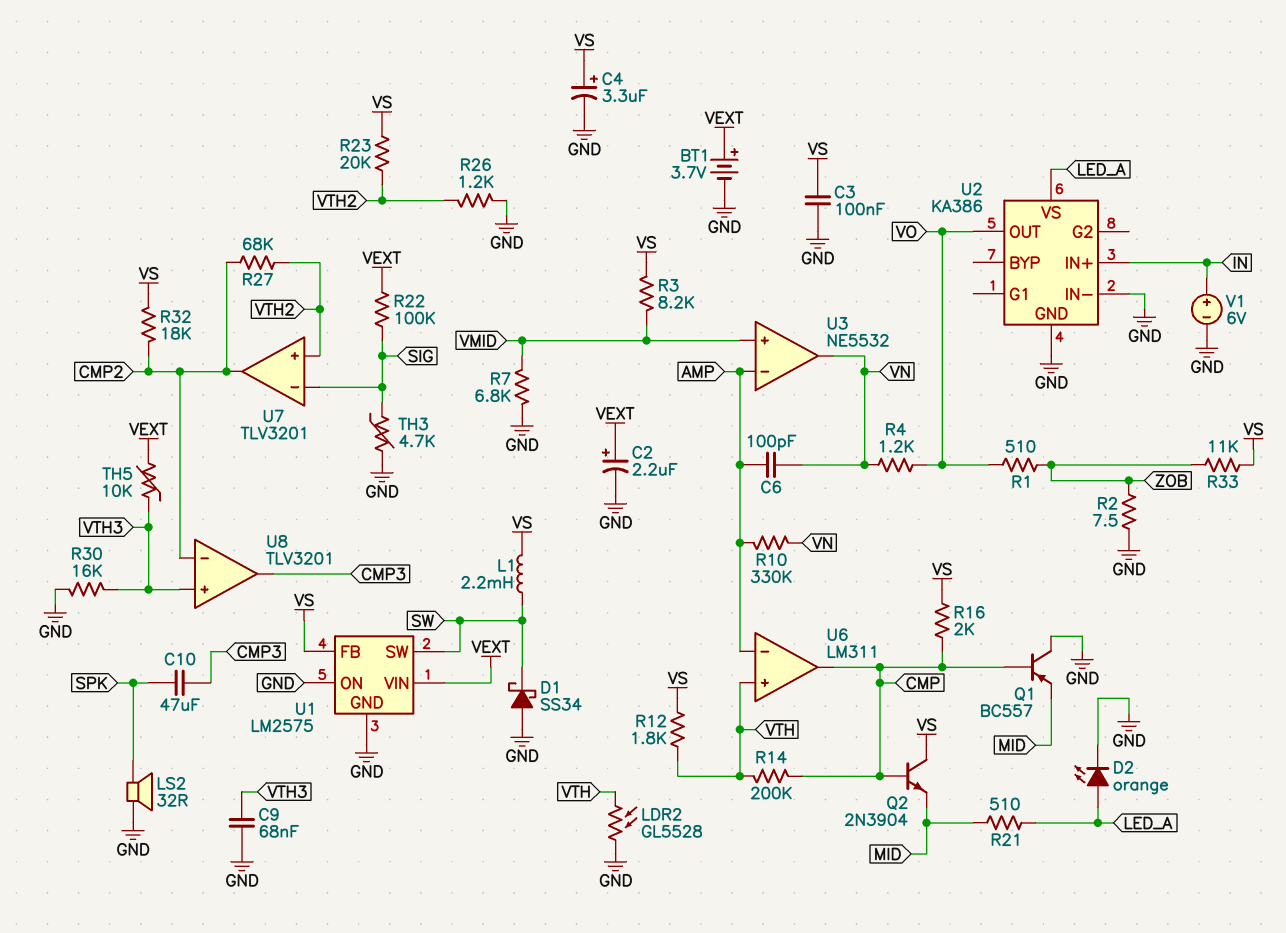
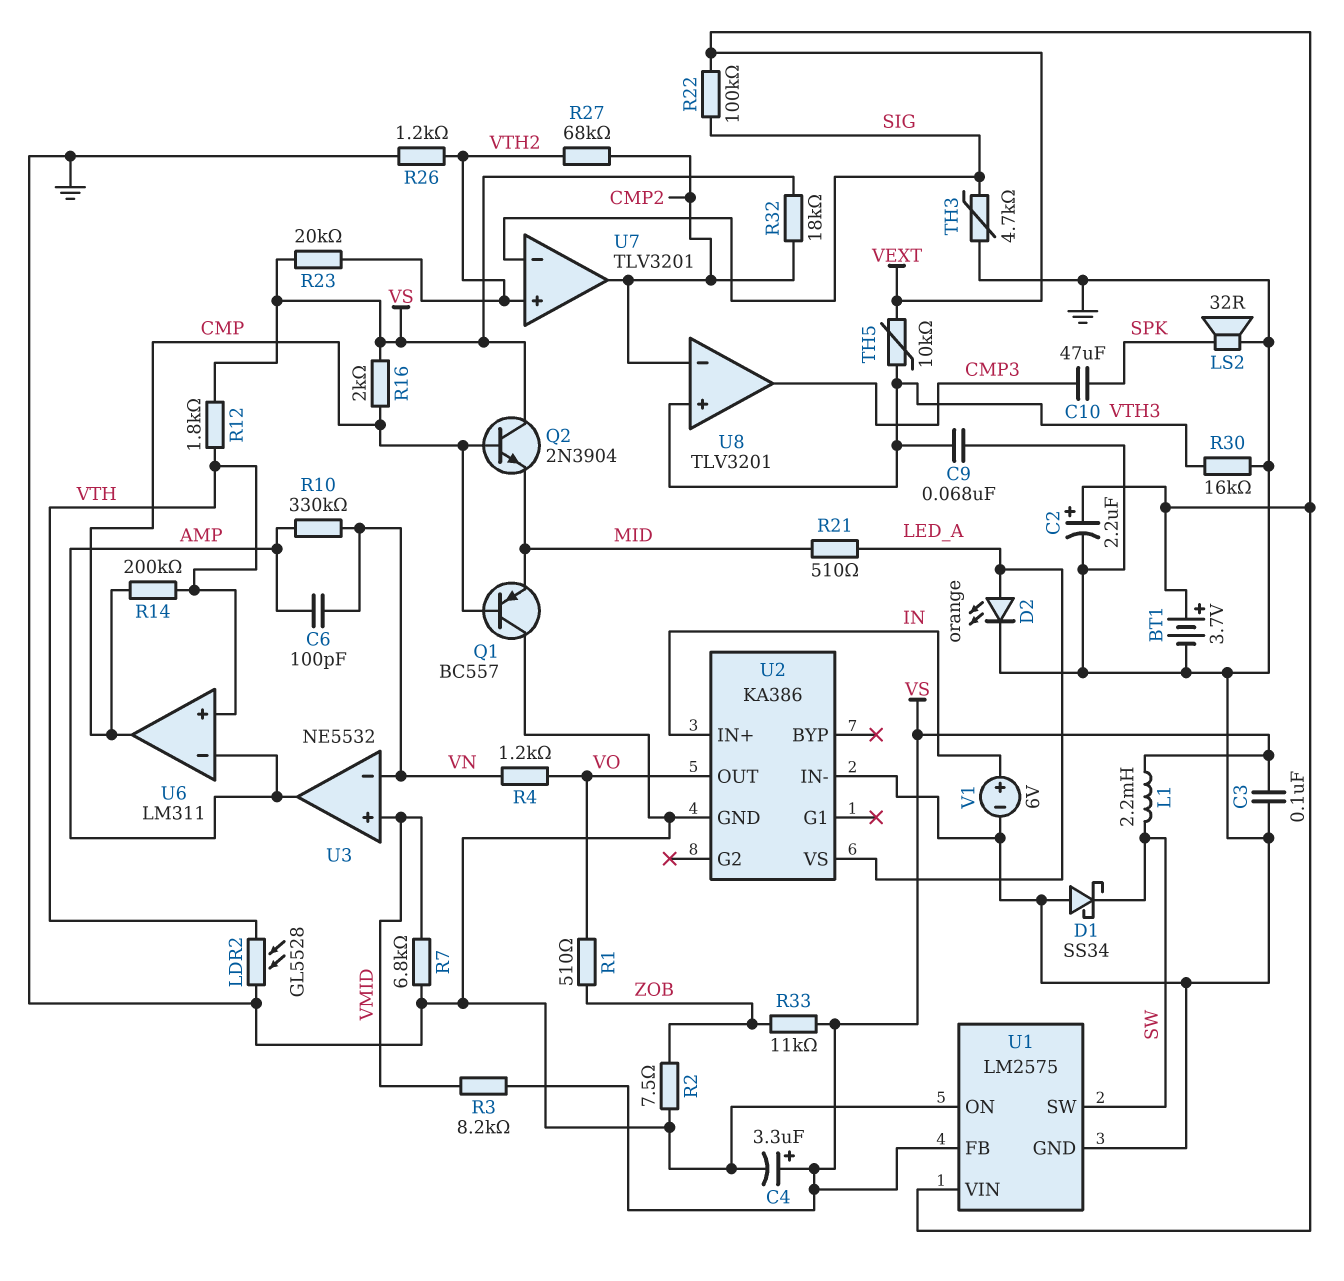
U3 pin in-: AMP -> VN
U3 pin out: VN -> AMP

